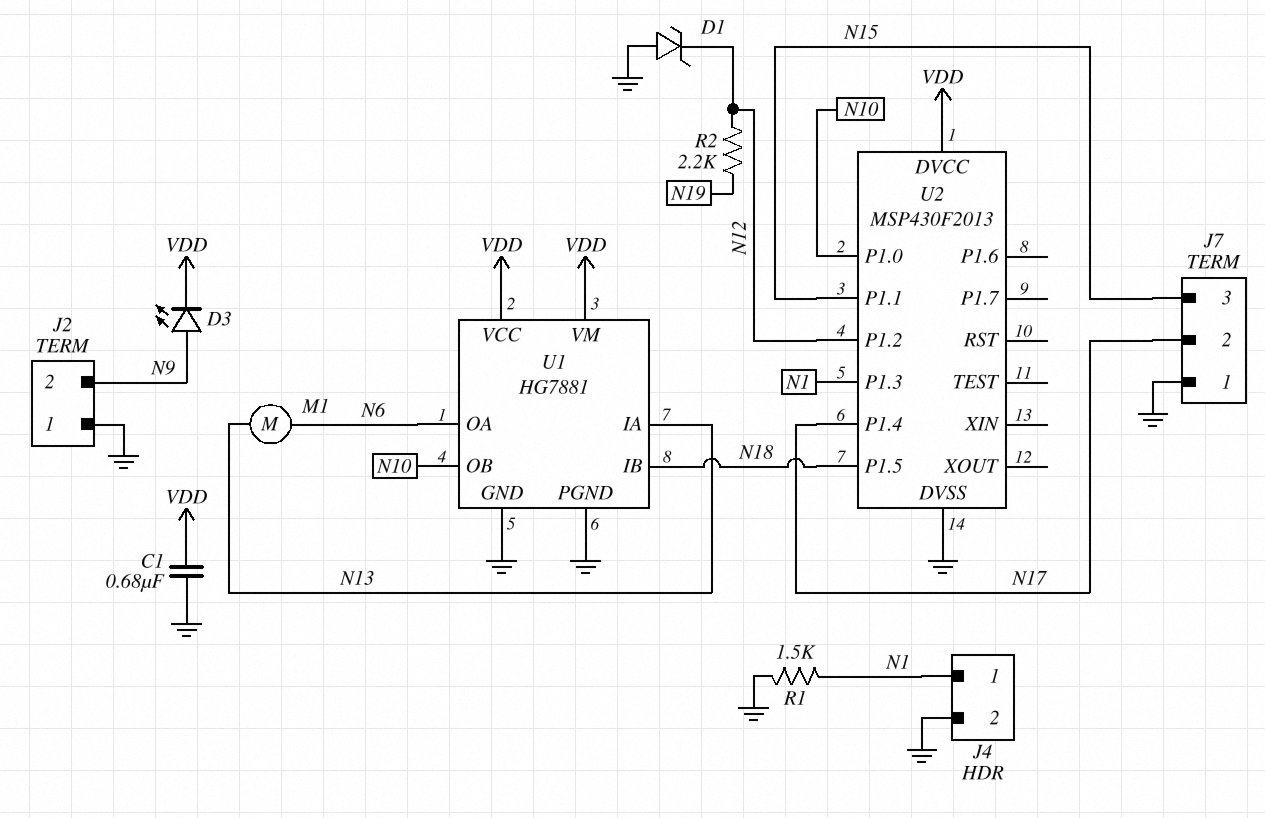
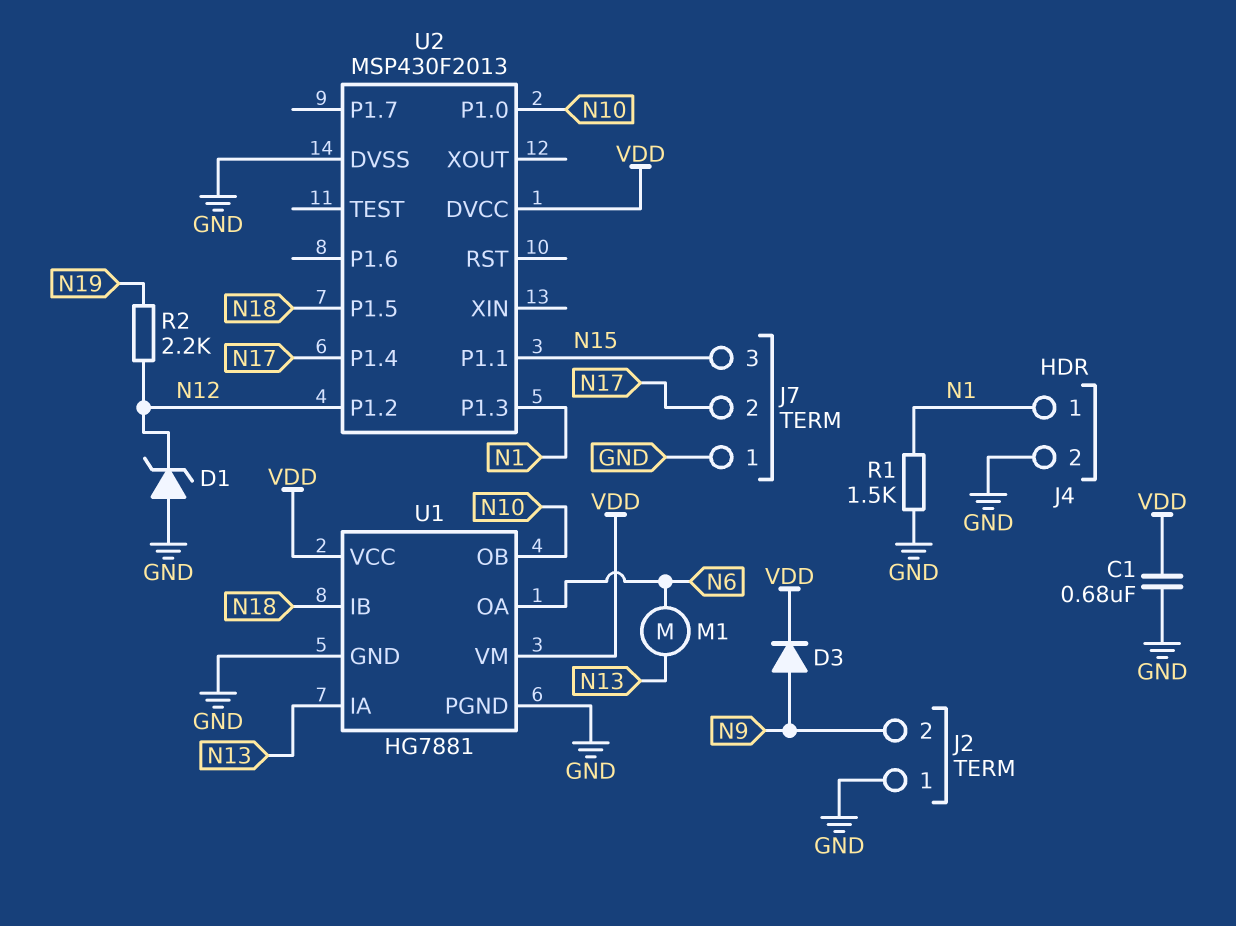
D3: LED (A N9, K VDD) -> diode (A N9, K VDD)

